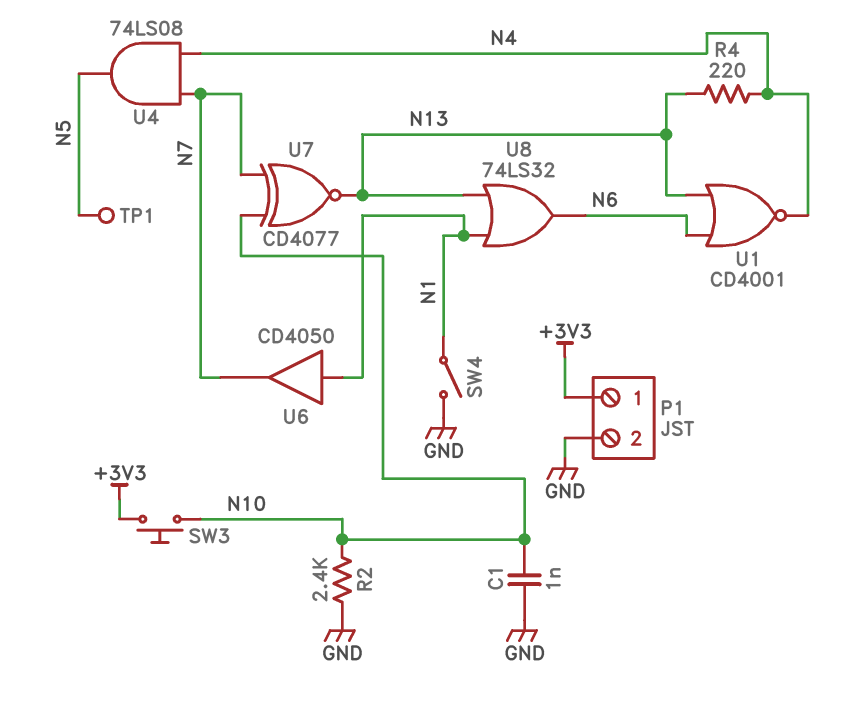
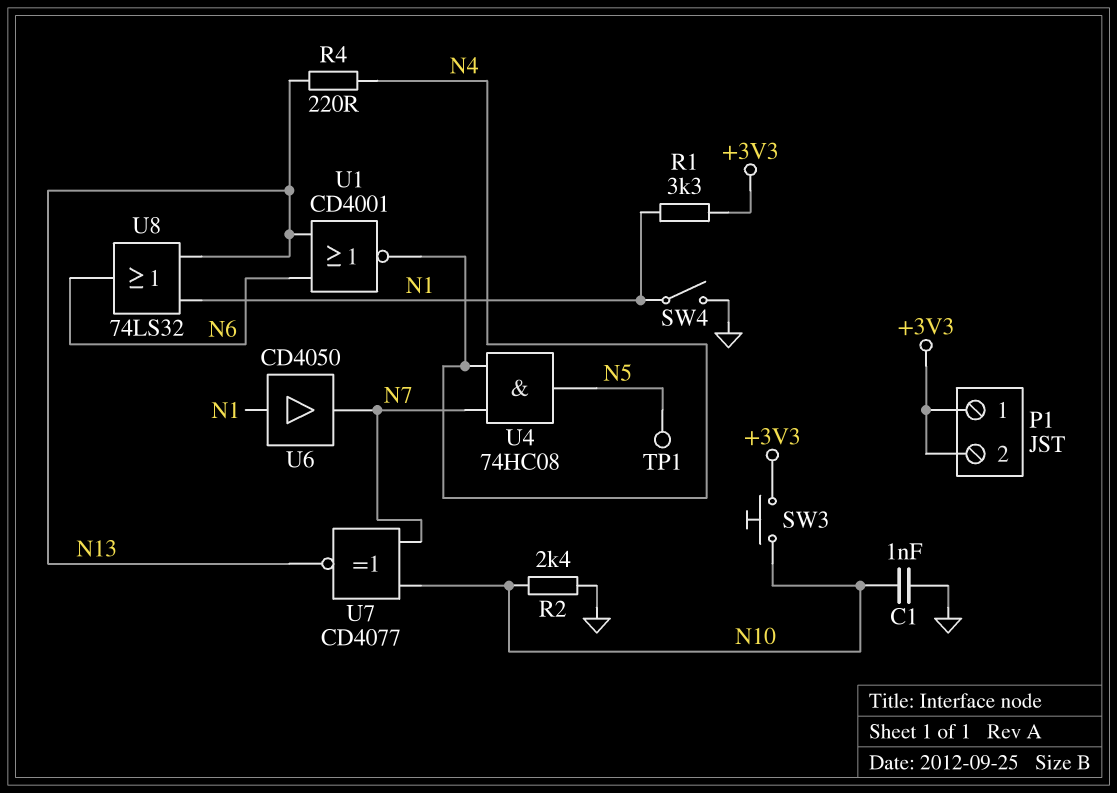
P1 pin 2: GND -> +3V3
R1: none -> 3.3k (+3V3, N1)
U4: AND 74LS08 (in N4, in N7, out N5) -> AND 74HC08 (in N4, in N7, out N5)

